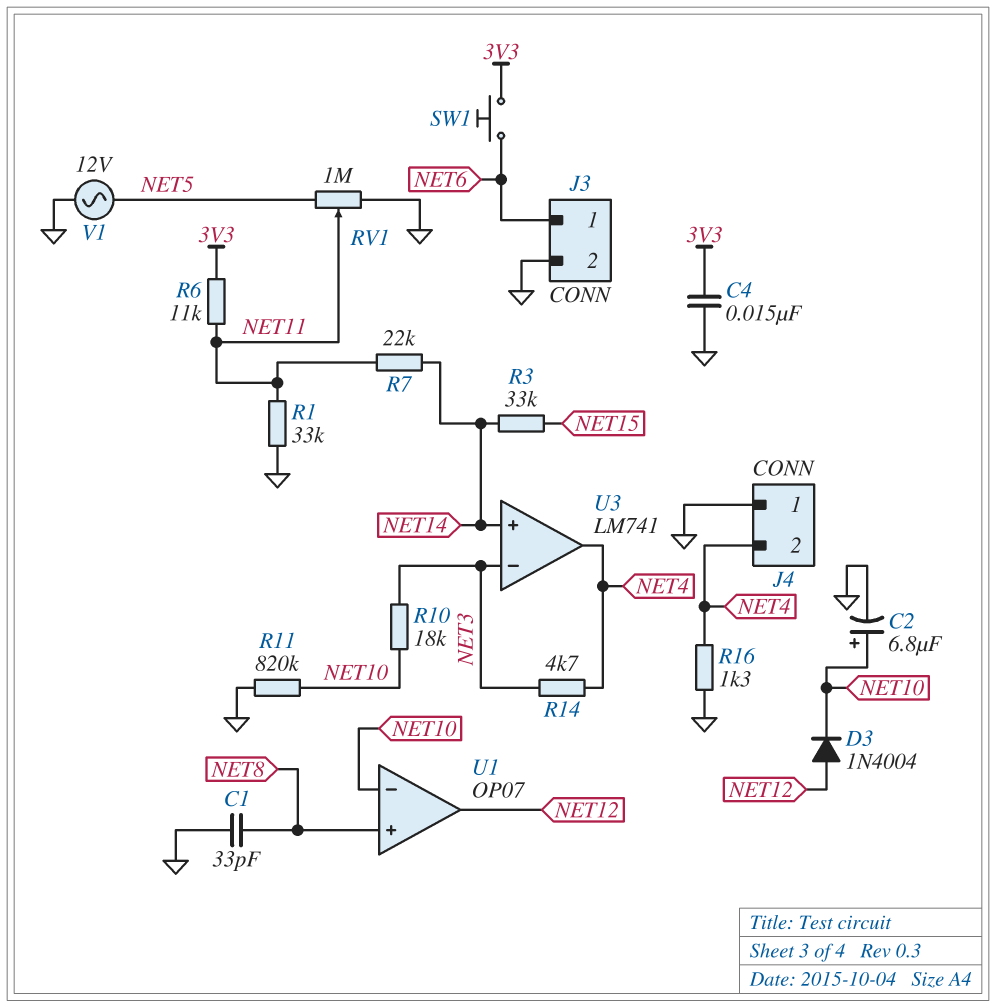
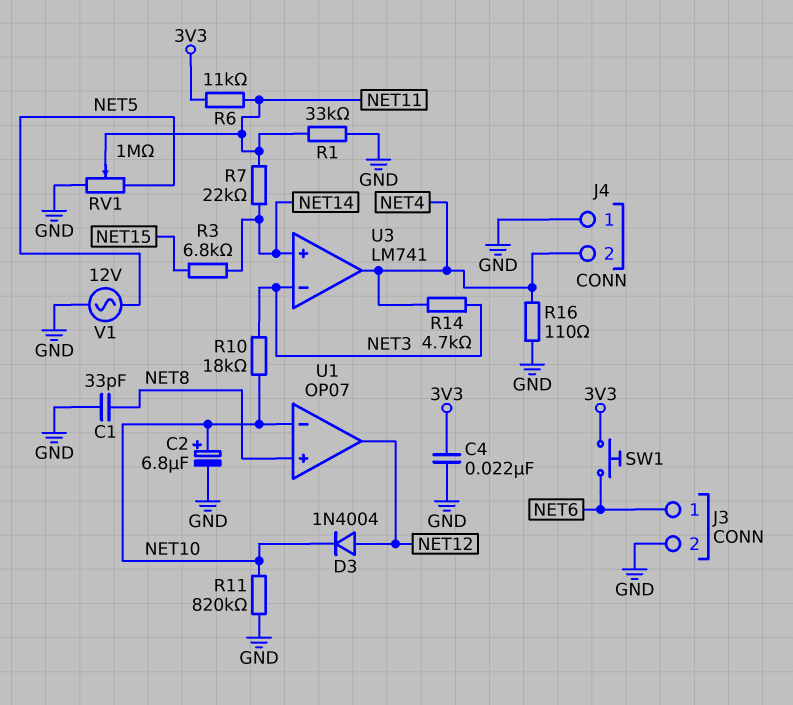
C4: 15nF (3V3, GND) -> 22nF (3V3, GND)
R3: 33k (NET14, NET15) -> 6.8k (NET14, NET15)
R16: 1.3k (GND, NET4) -> 110 (GND, NET4)

